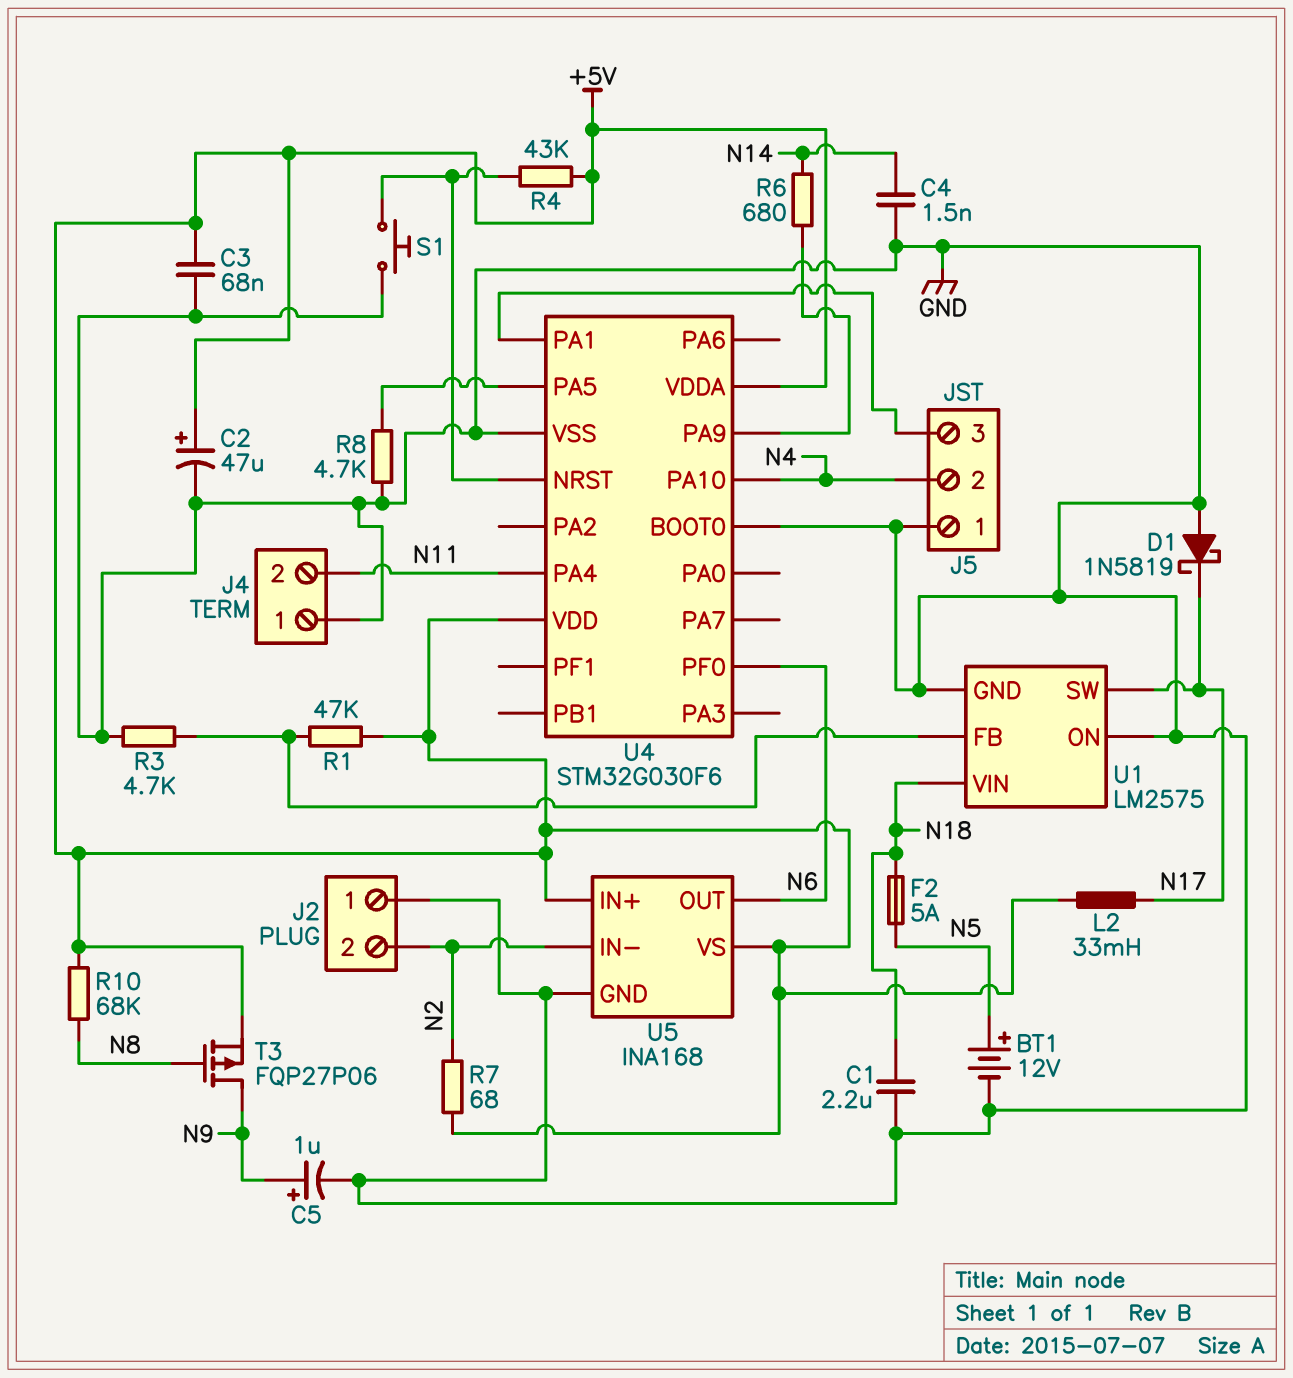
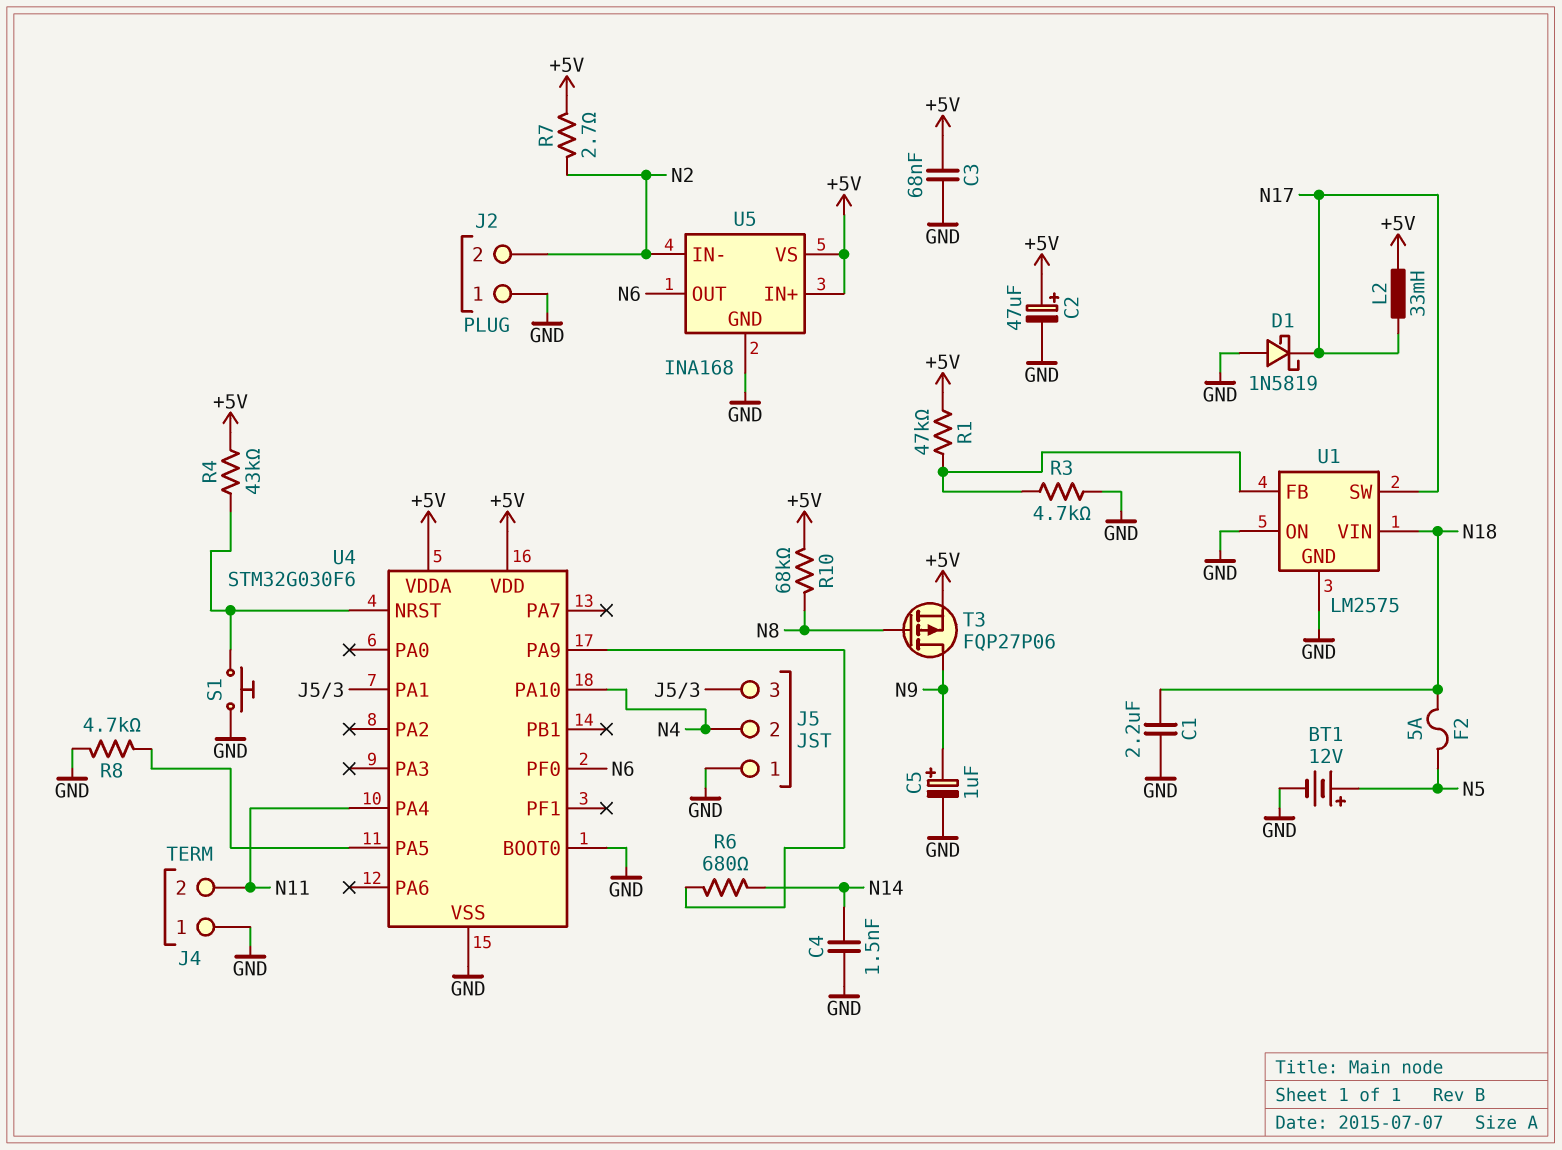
R7: 68 (+5V, N2) -> 2.7 (+5V, N2)

